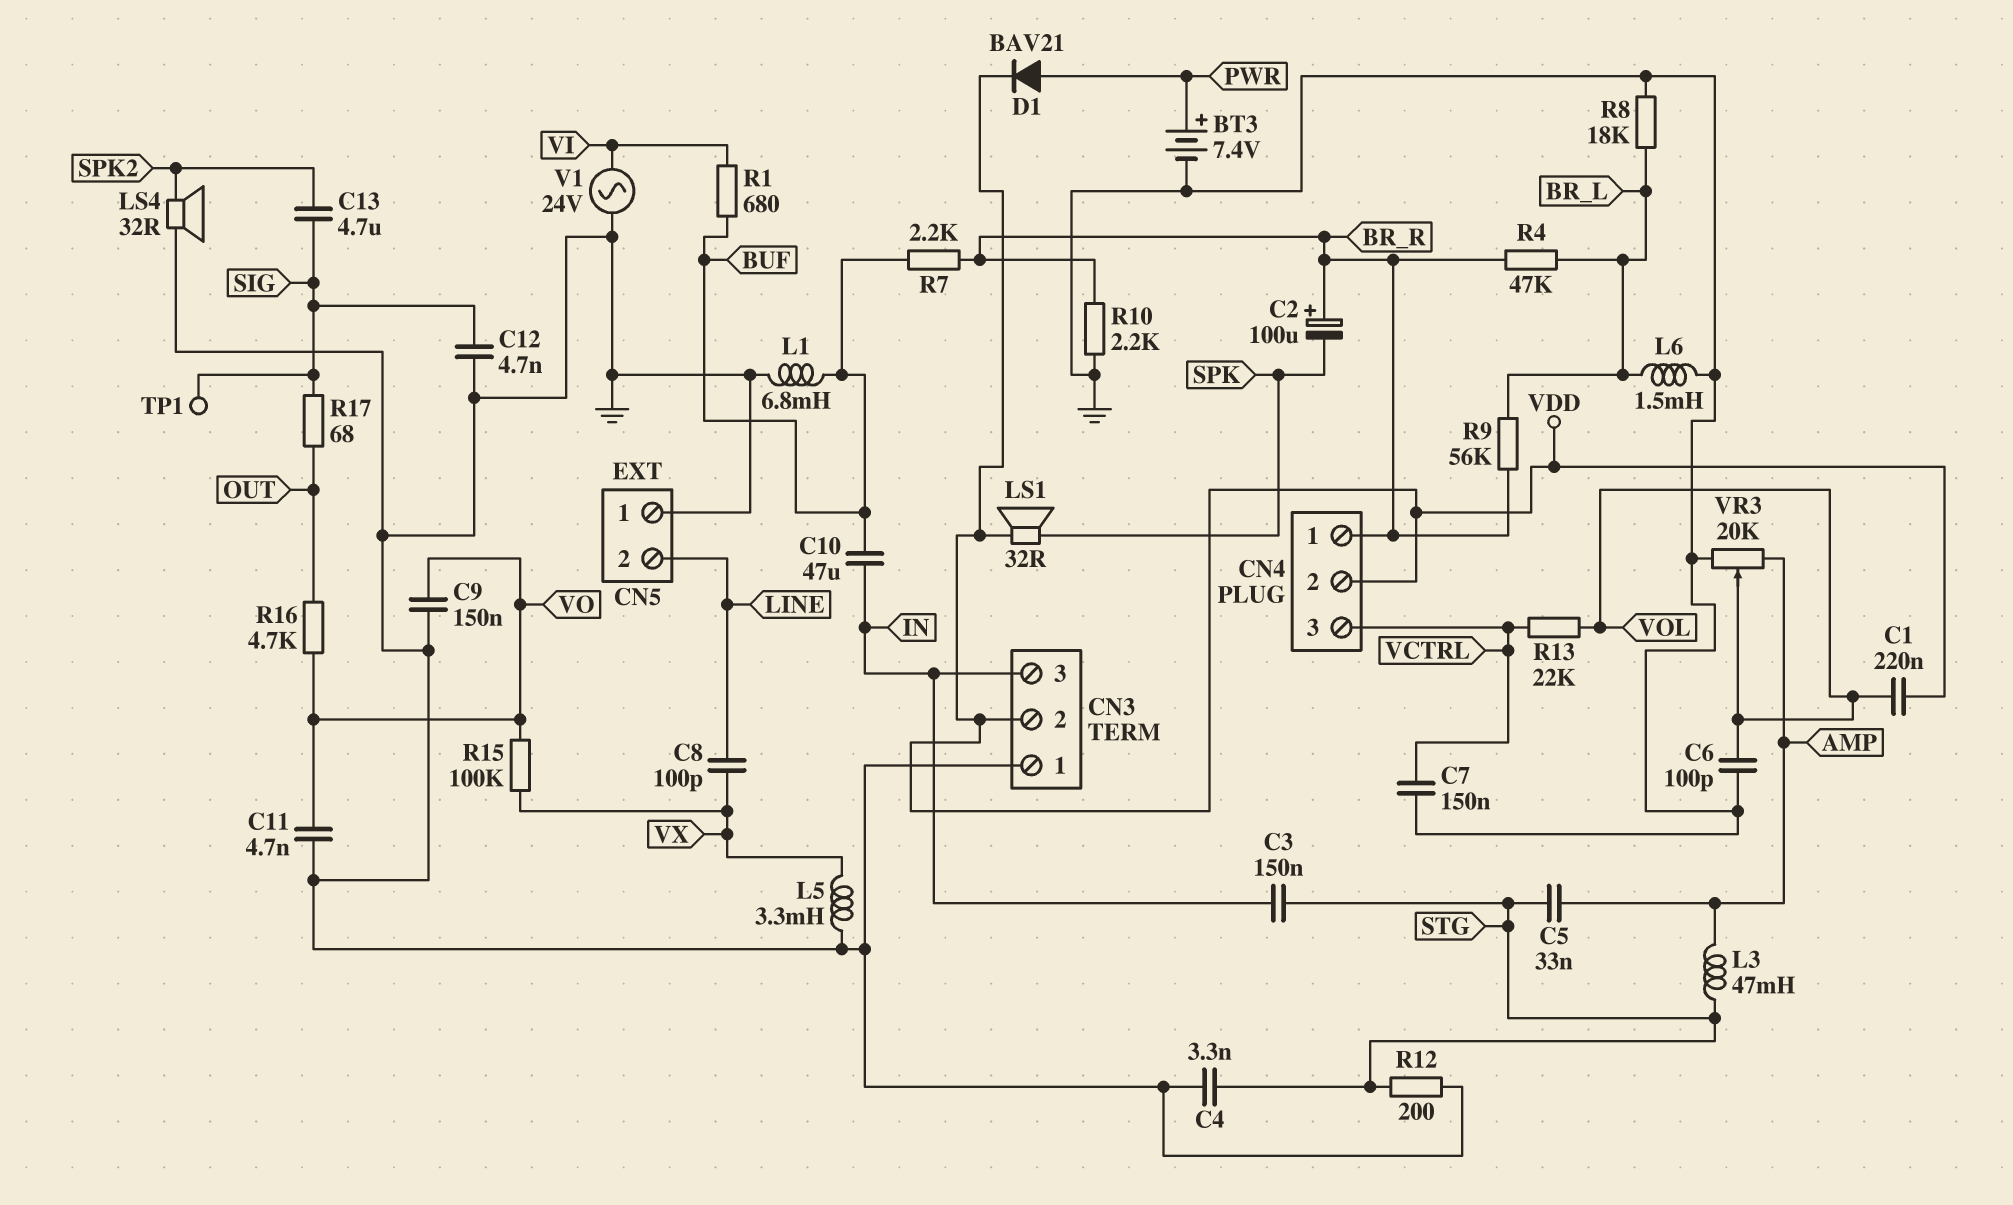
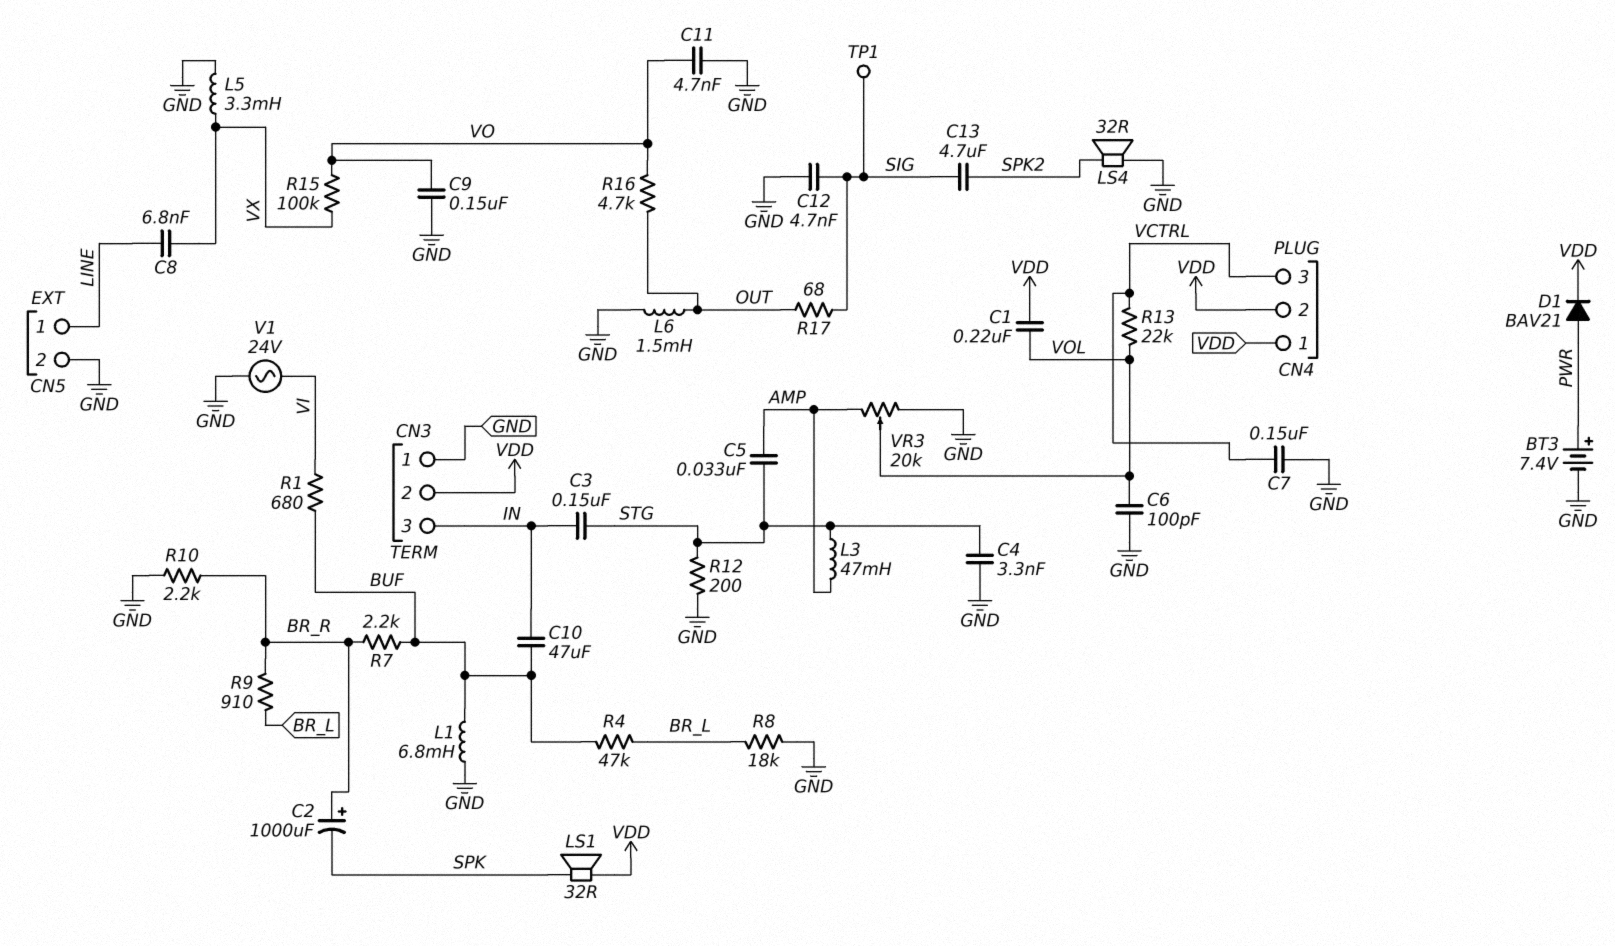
C2: 100uF (plus BR_R, minus SPK) -> 1000uF (plus BR_R, minus SPK)
C8: 100pF (LINE, VX) -> 6.8nF (LINE, VX)
CN4 pin 1: BR_R -> VDD
CN5 pin 1: GND -> LINE
CN5 pin 2: LINE -> GND
L6: 1.5mH (BR_L, GND) -> 1.5mH (GND, OUT)
R4: 47k (BR_L, BR_R) -> 47k (BR_L, BUF)
R9: 56k (BR_L, BR_R) -> 910 (BR_L, BR_R)

